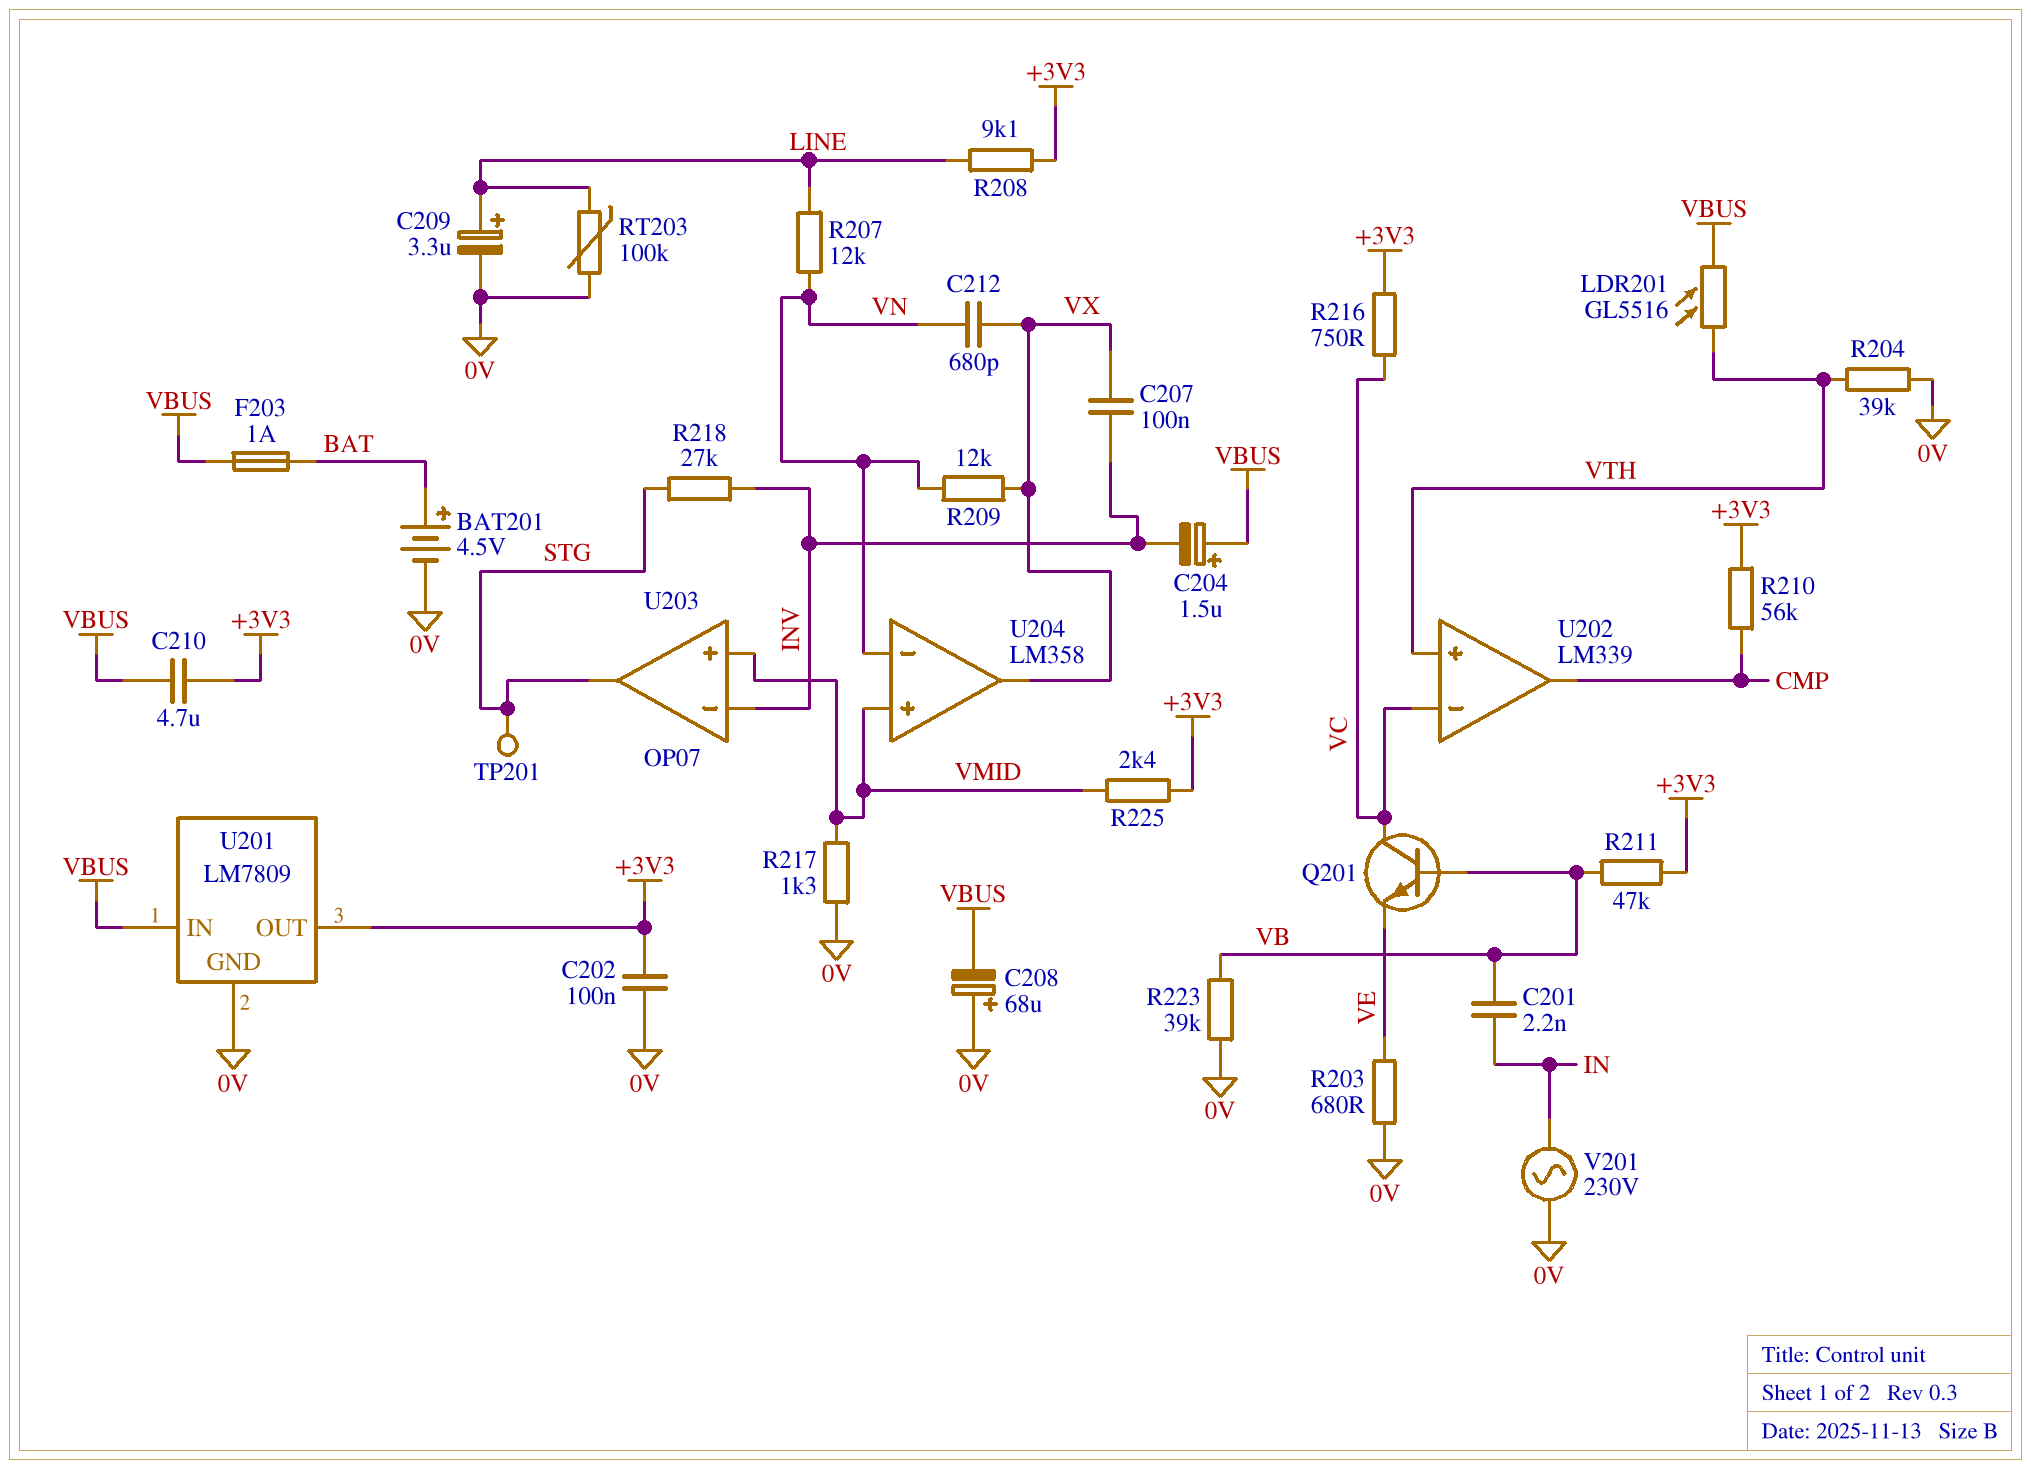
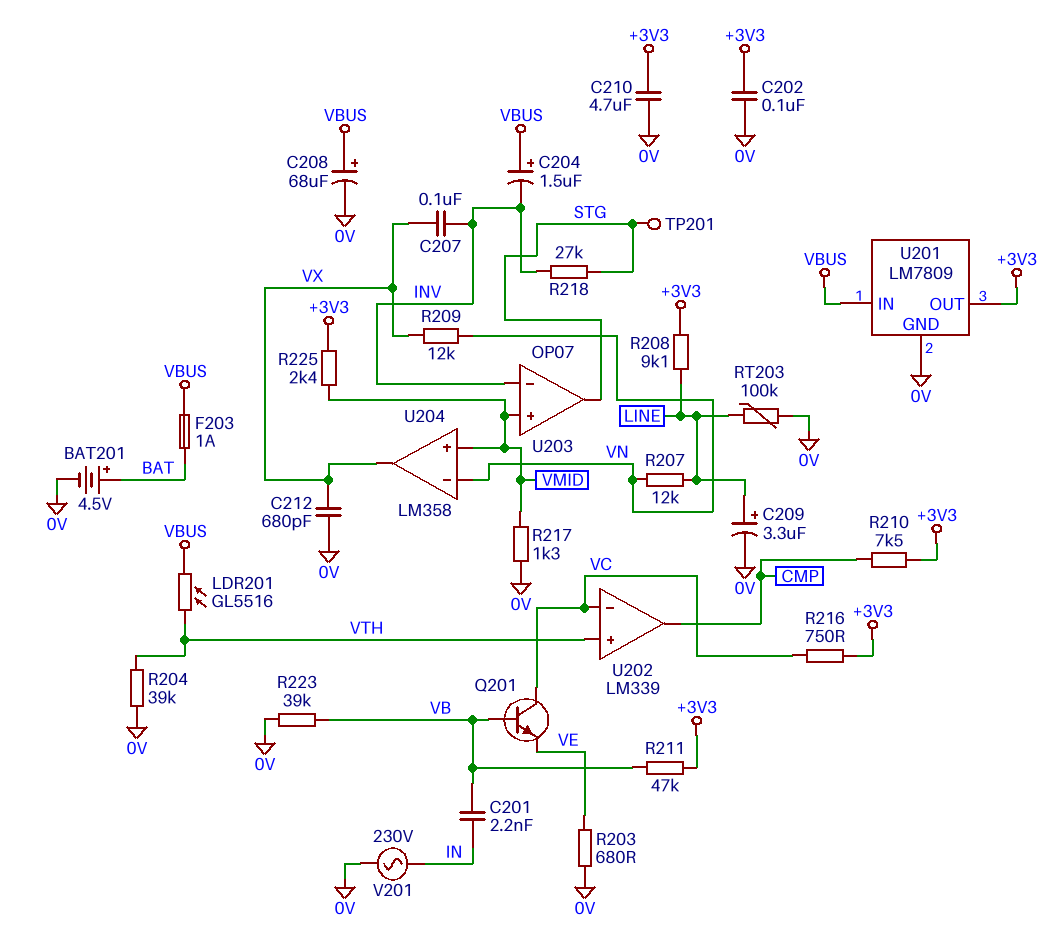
C208: 68uF (plus 0V, minus VBUS) -> 68uF (plus VBUS, minus 0V)
C210: 4.7uF (+3V3, VBUS) -> 4.7uF (+3V3, 0V)
C212: 680pF (VN, VX) -> 680pF (0V, VX)
R210: 56k (+3V3, CMP) -> 7.5k (+3V3, CMP)

